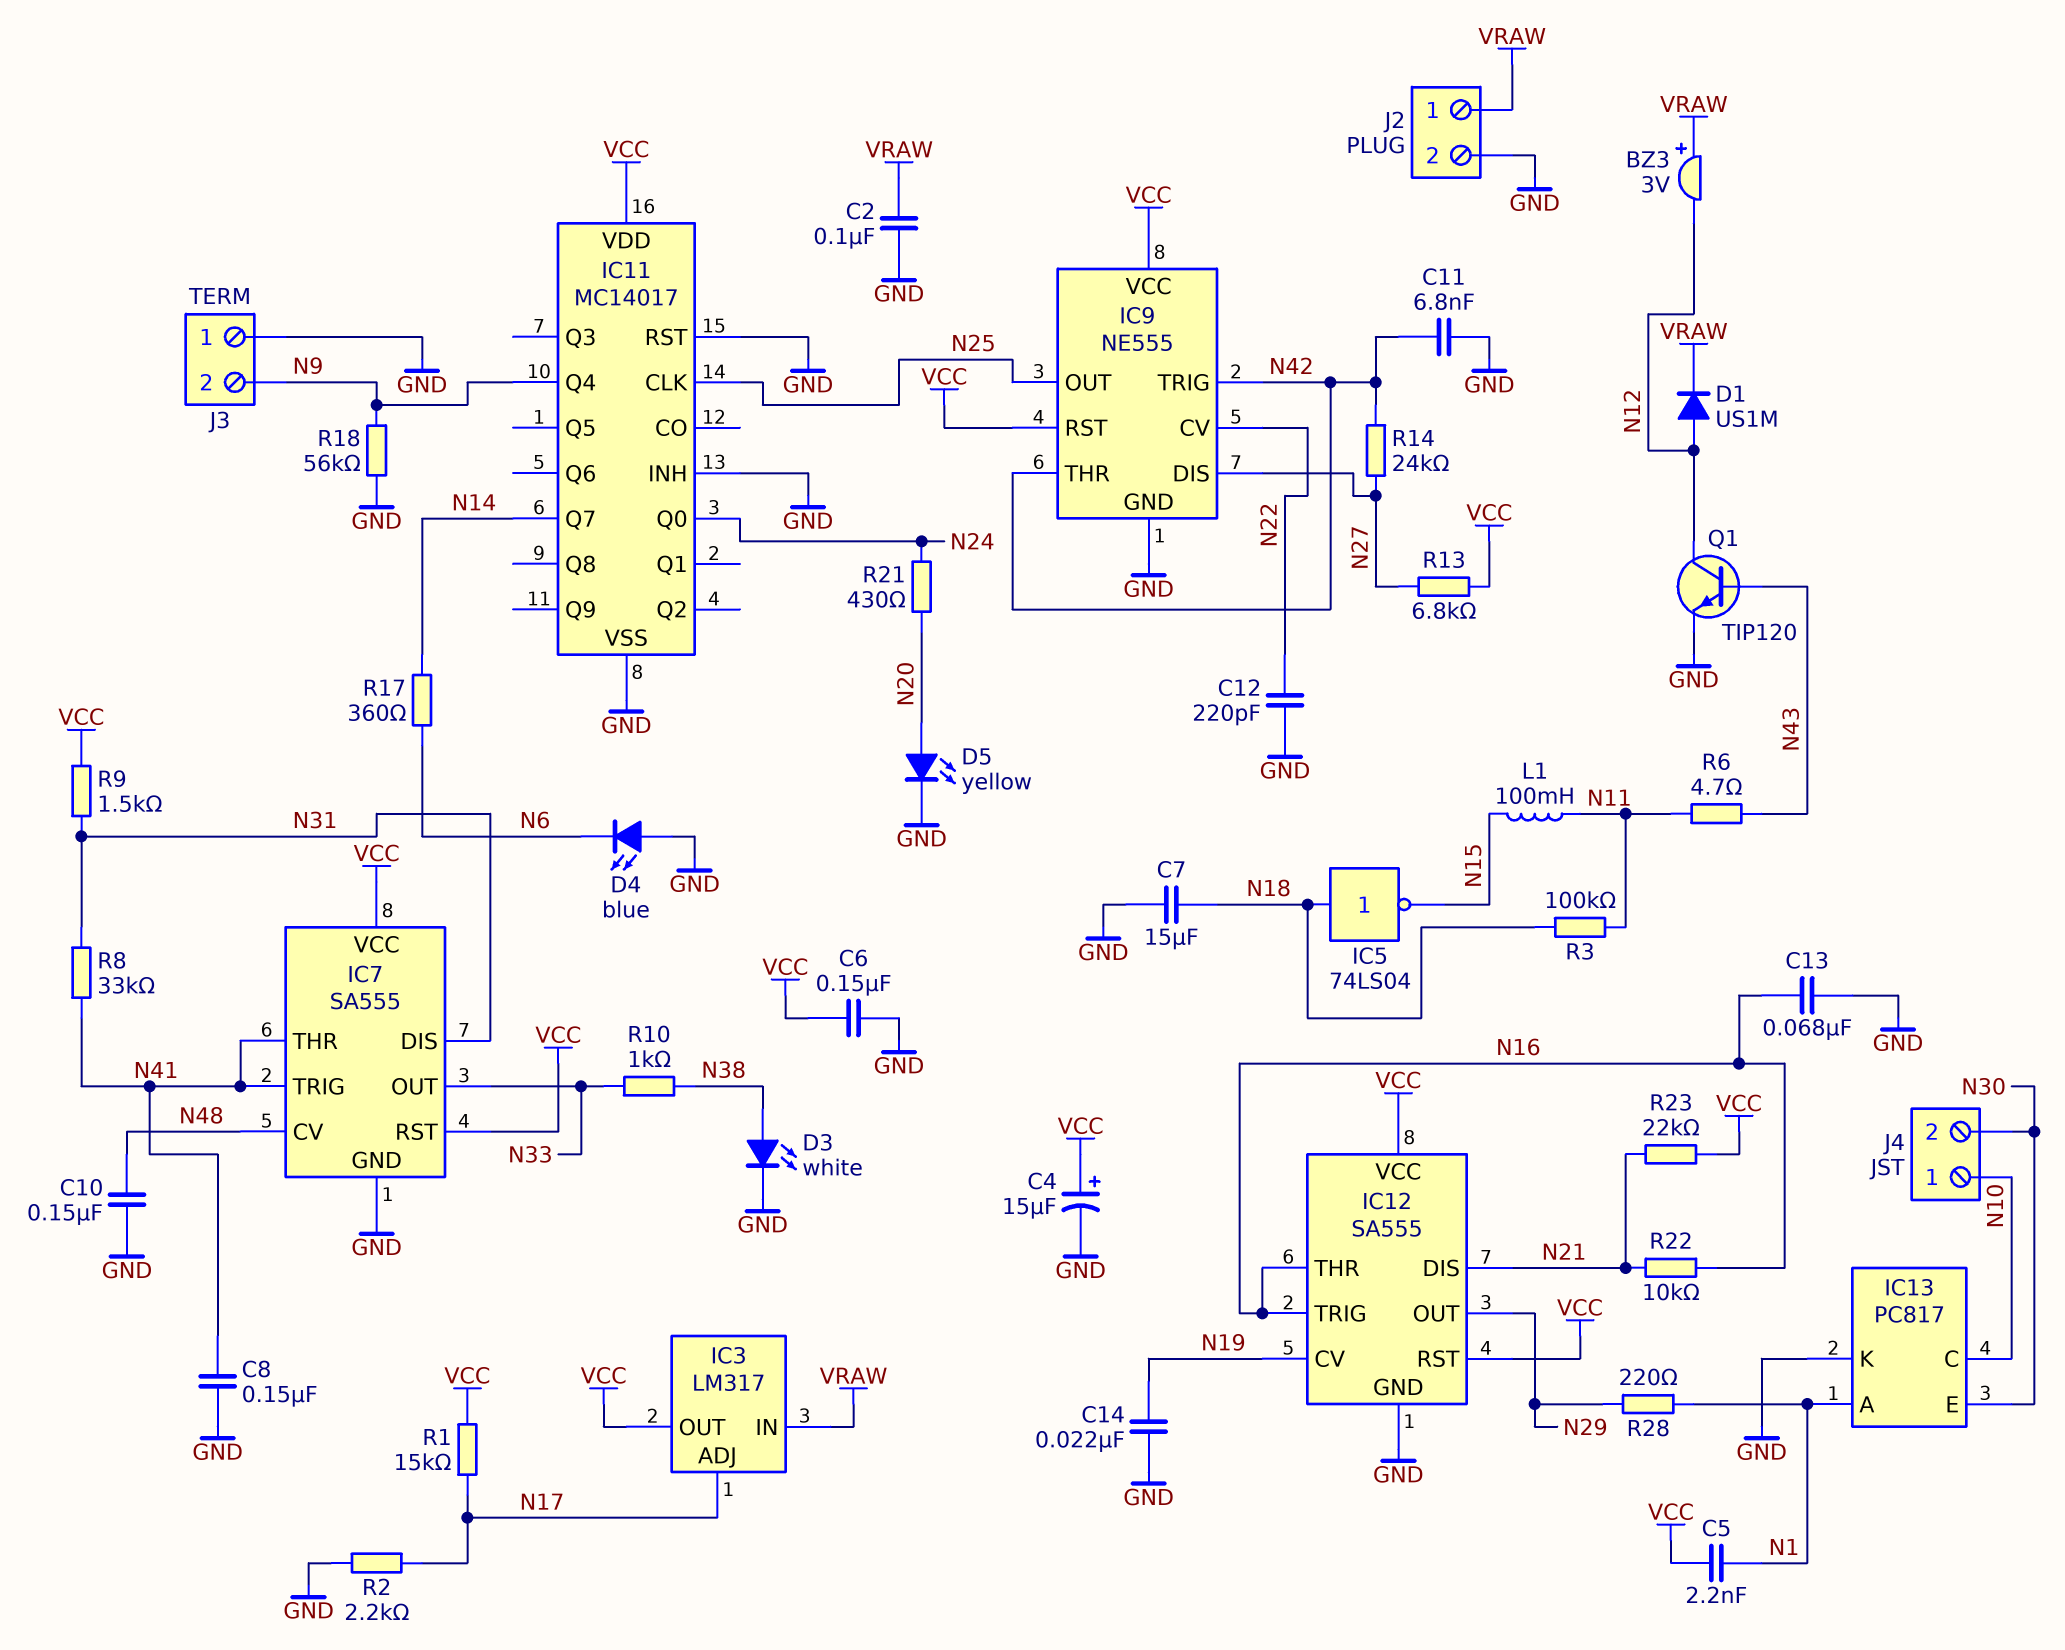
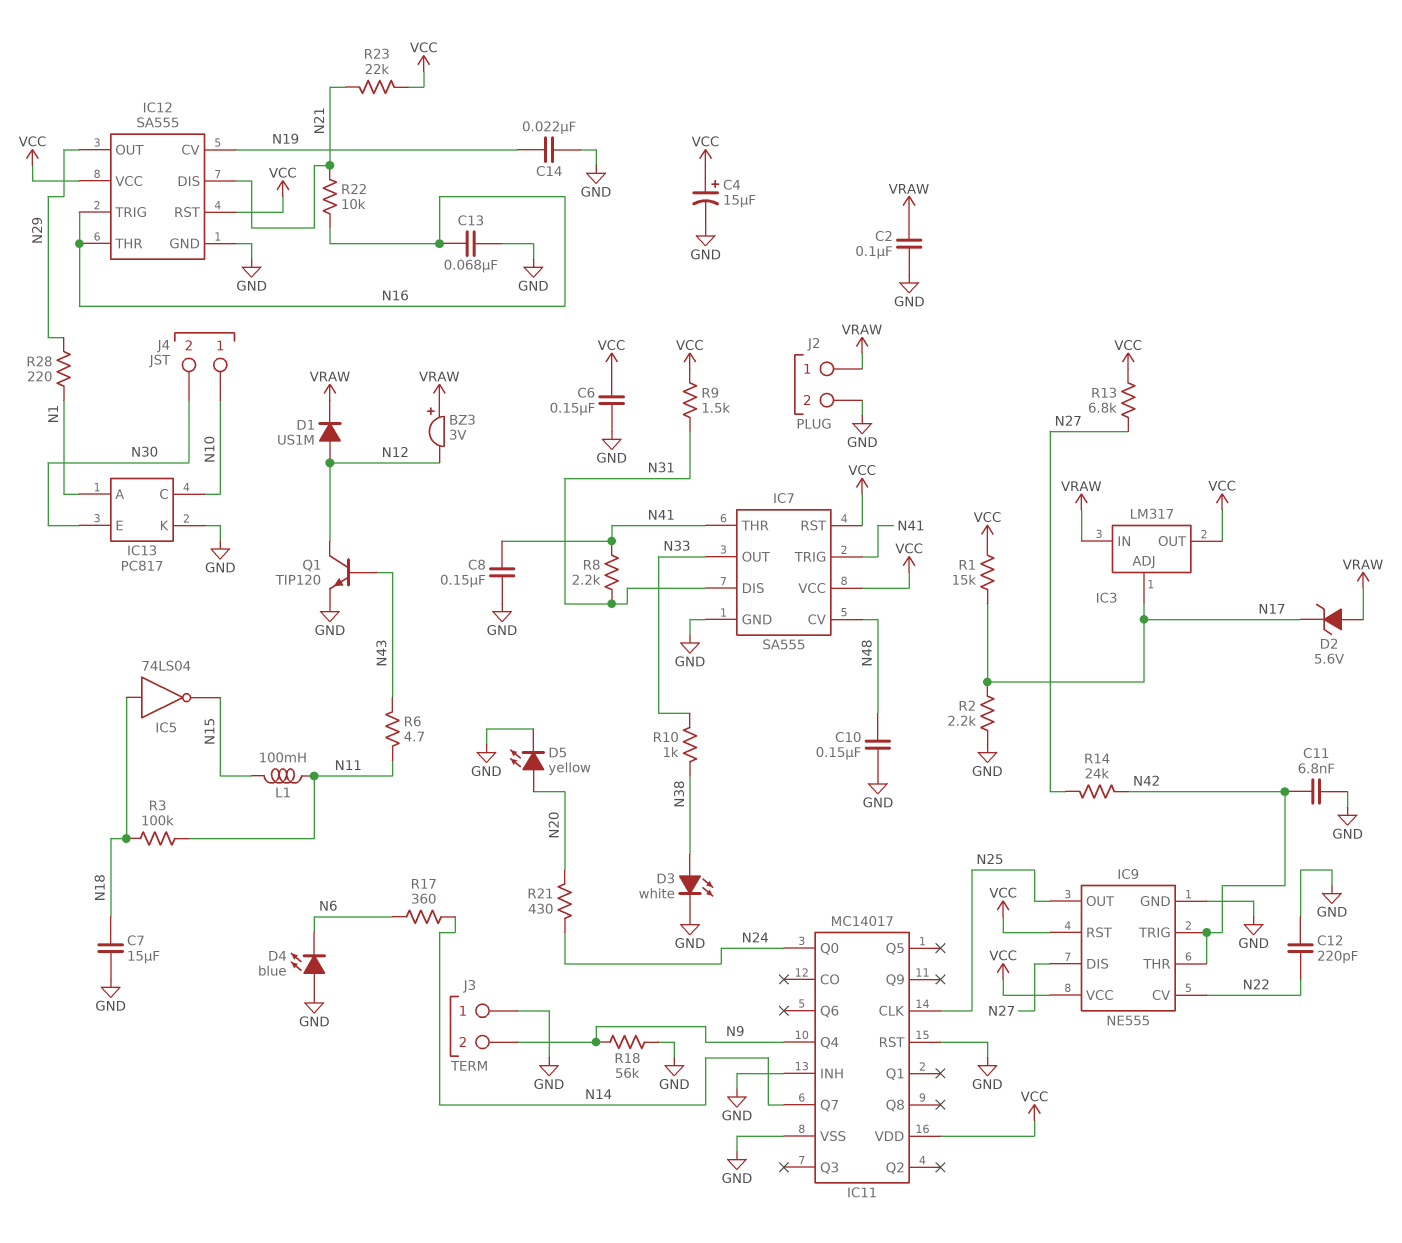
C5: 2.2nF (N1, VCC) -> none
D2: none -> zener 5.6V (A VRAW, K N17)
R8: 33k (N31, N41) -> 2.2k (N31, N41)

